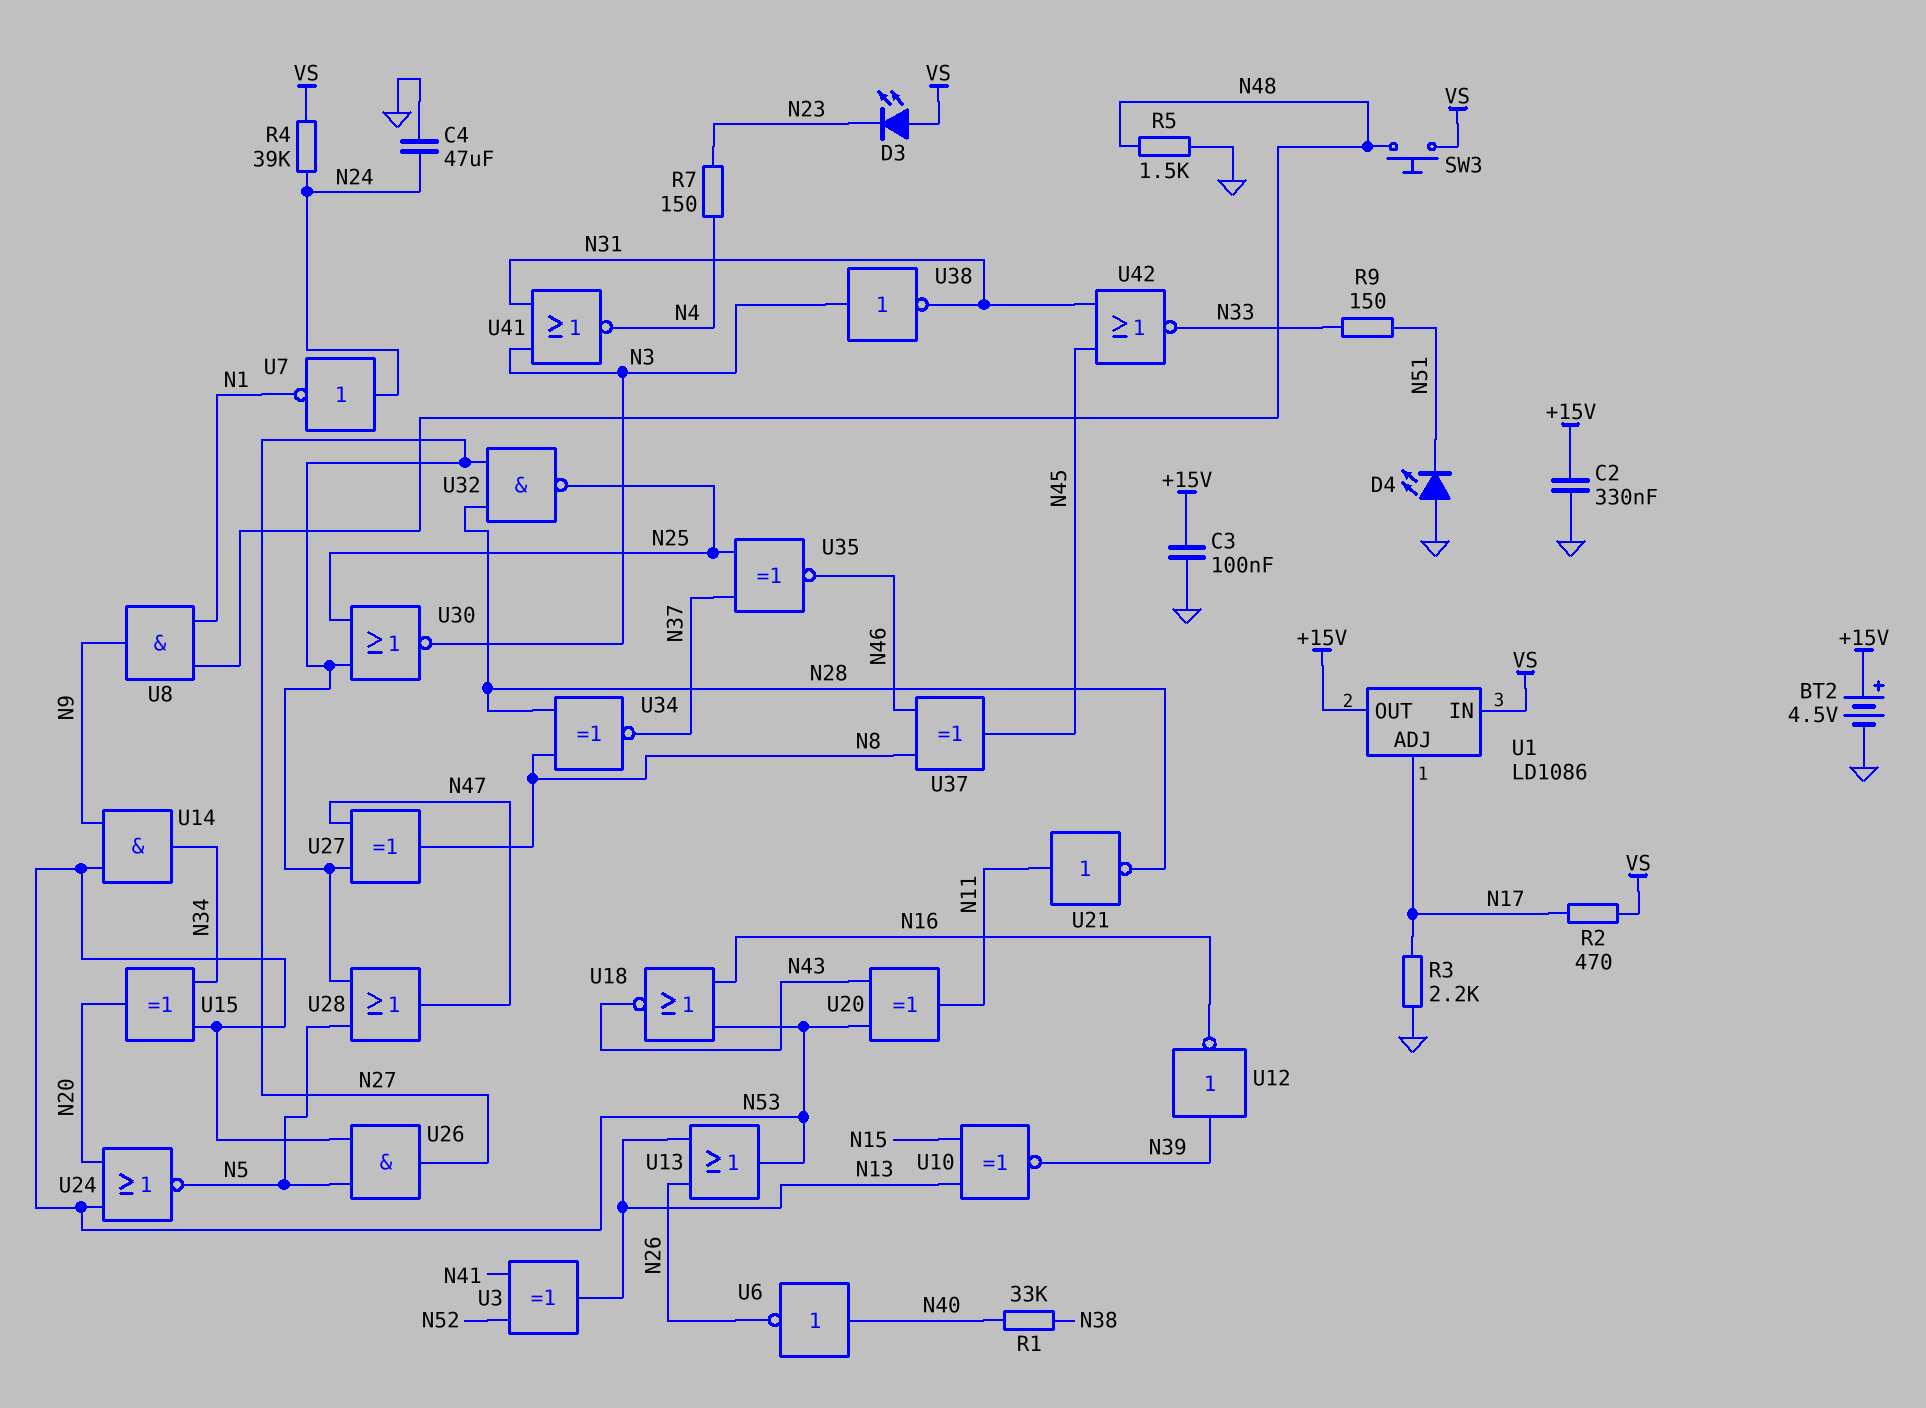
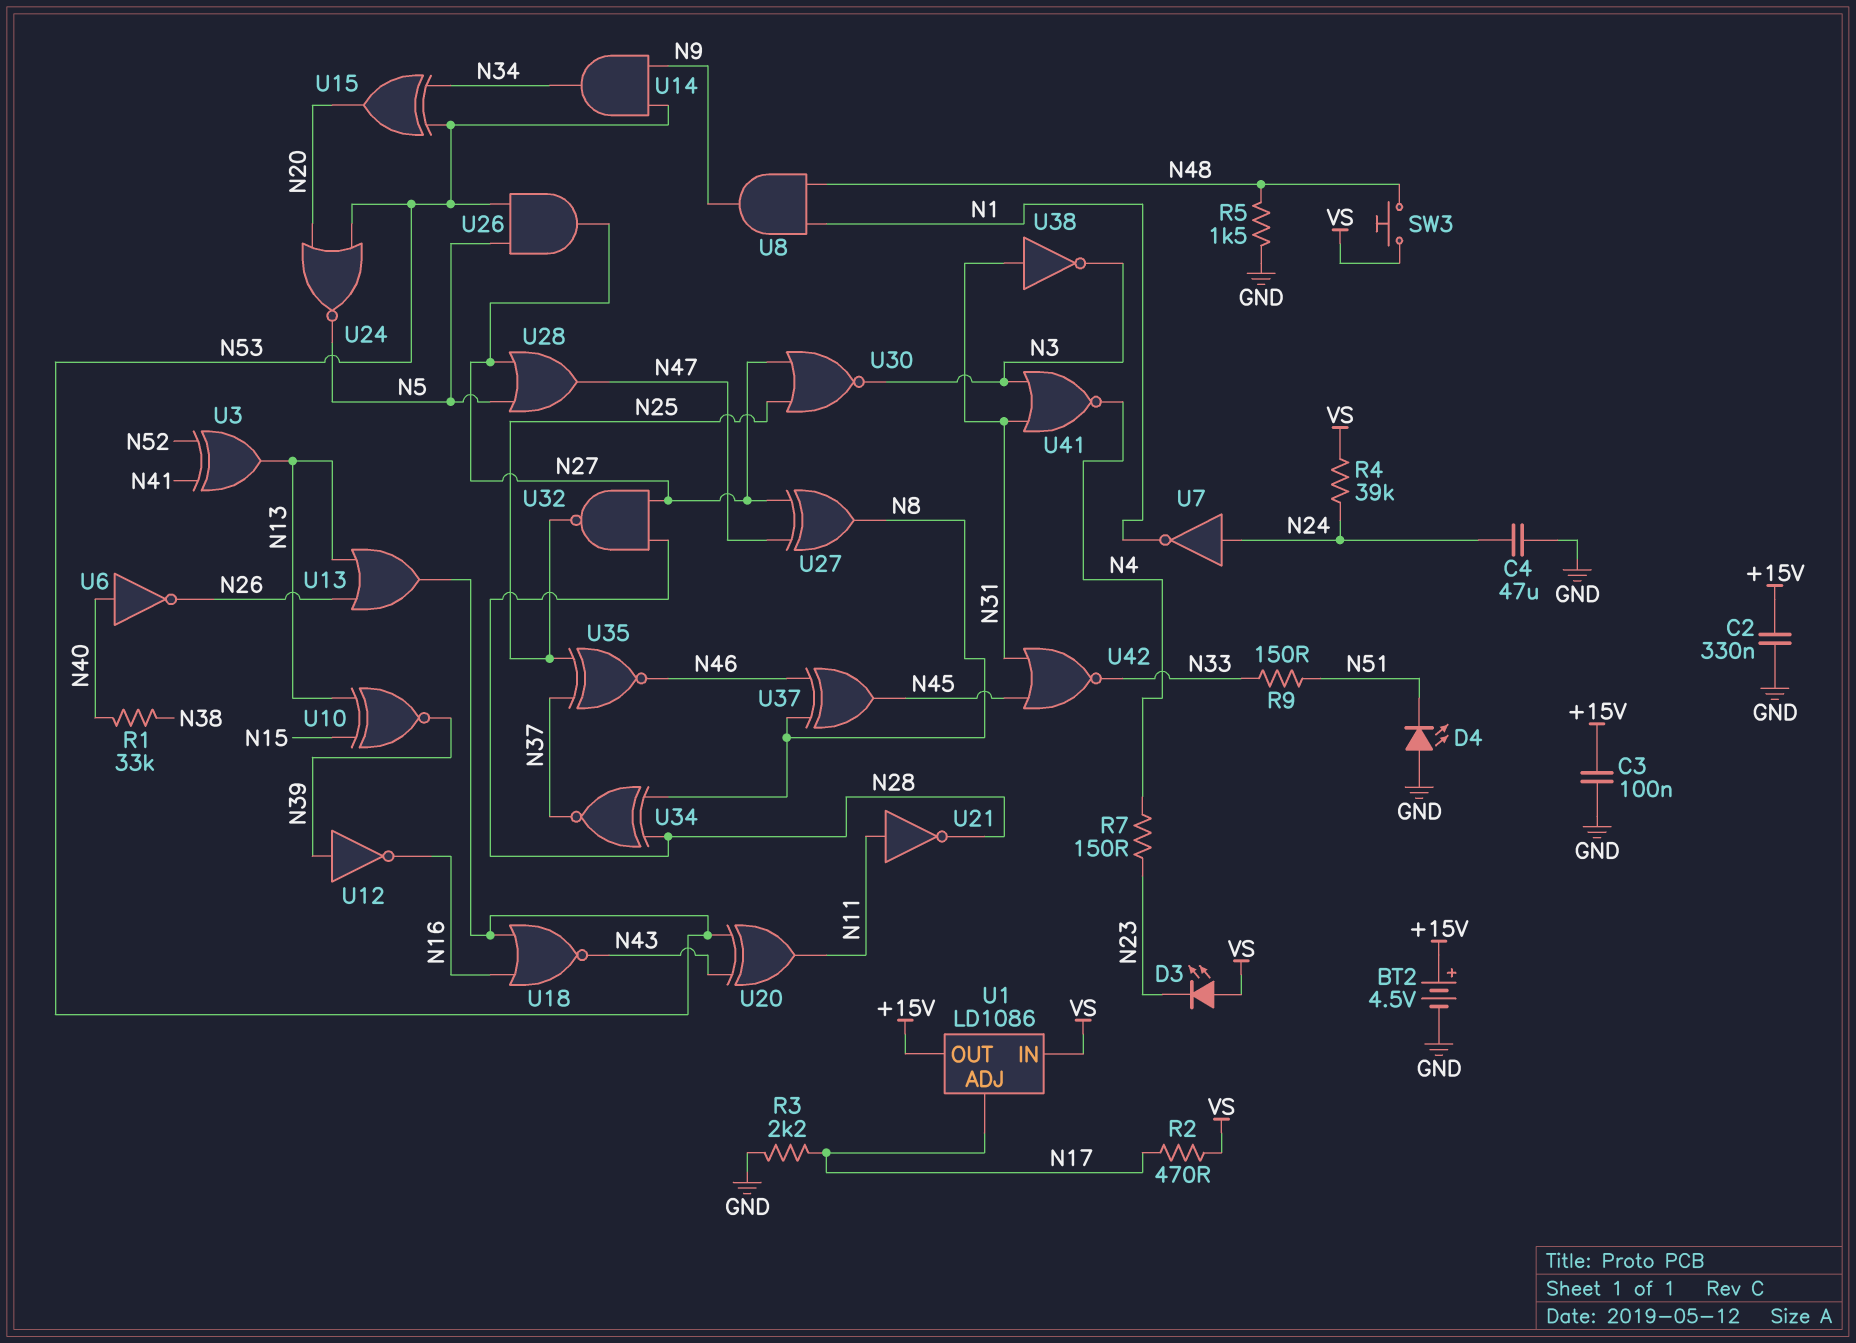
U38: NOT (in N3, out N31) -> NOT (in N31, out N3)

